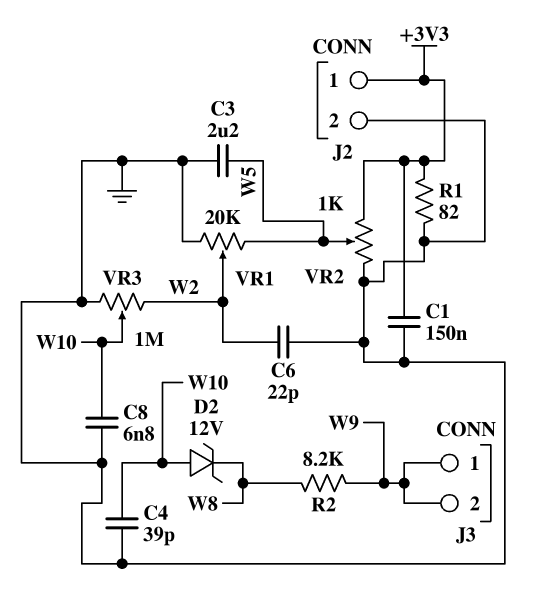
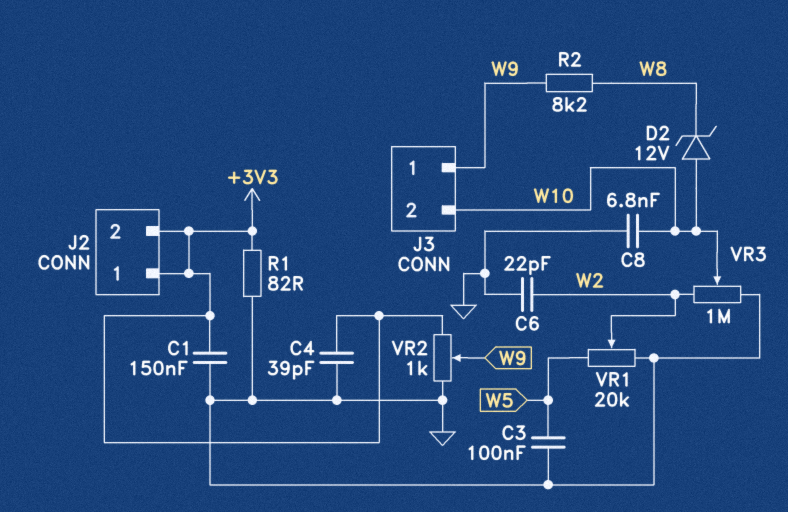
C3: 2.2uF (GND, W5) -> 100nF (GND, W5)
C4: 39pF (GND, W10) -> 39pF (+3V3, GND)
J2 pin 2: GND -> +3V3
J3 pin 2: W9 -> W10
VR2: 1k (+3V3, GND, wiper W5) -> 1k (+3V3, GND, wiper W9)

